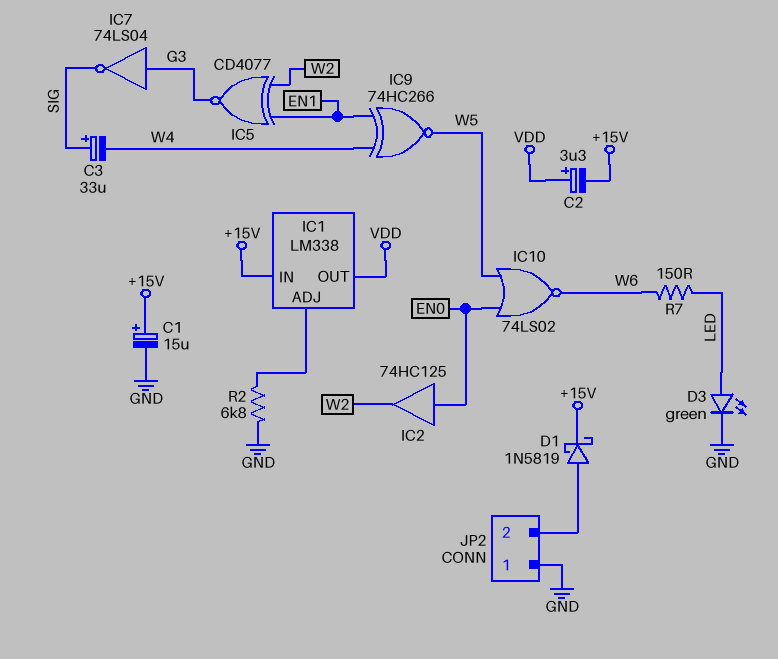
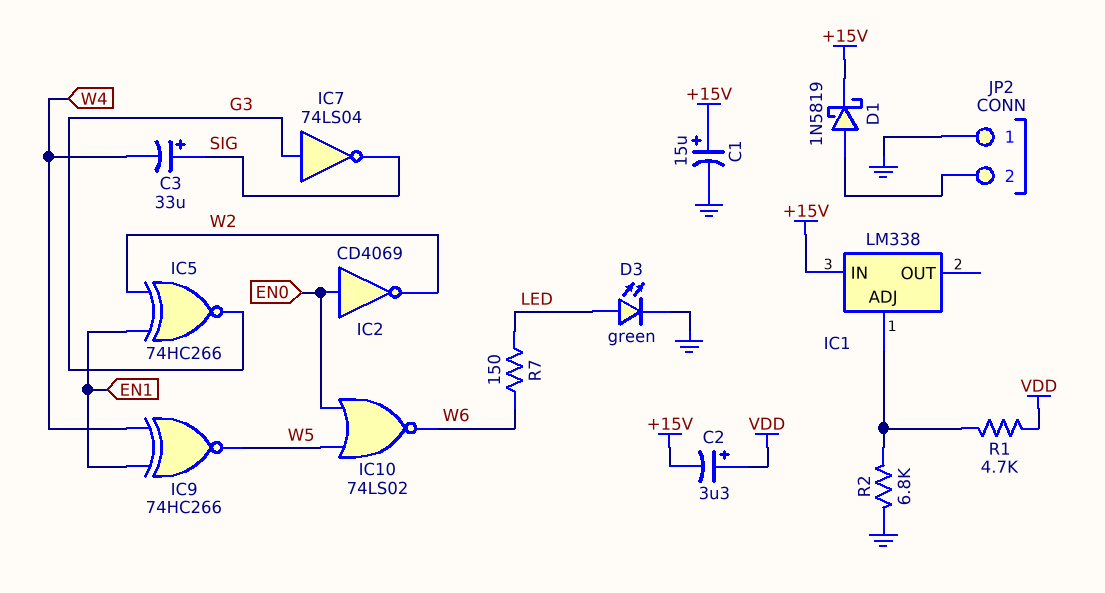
IC1 pin OUT: VDD -> none
IC2: buffer 74HC125 (in EN0, out W2) -> NOT CD4069 (in EN0, out W2)
IC5: XNOR CD4077 (in EN1, in W2, out G3) -> XNOR 74HC266 (in EN1, in W2, out G3)
R1: none -> 4.7k (IC1/ADJ, VDD)

